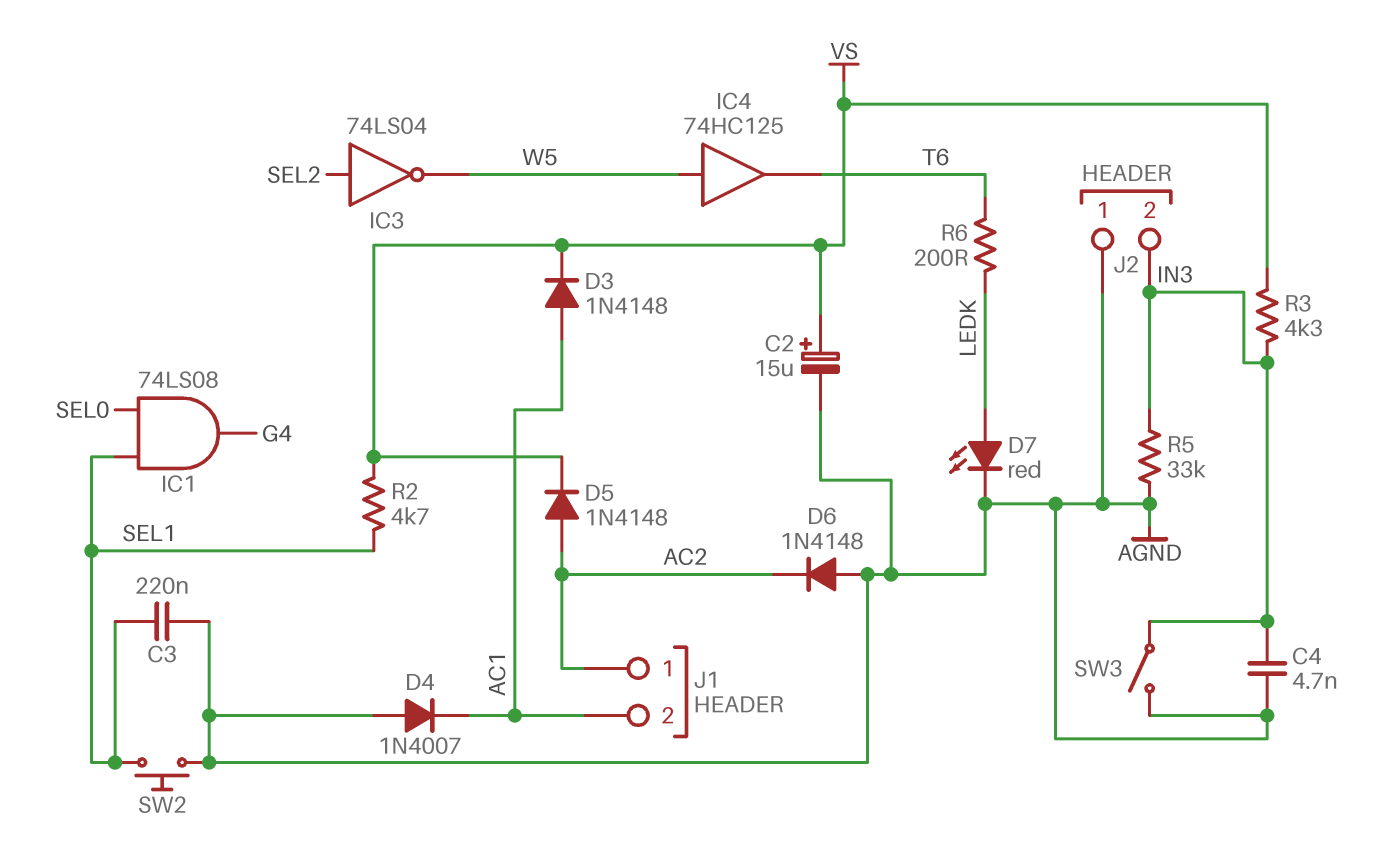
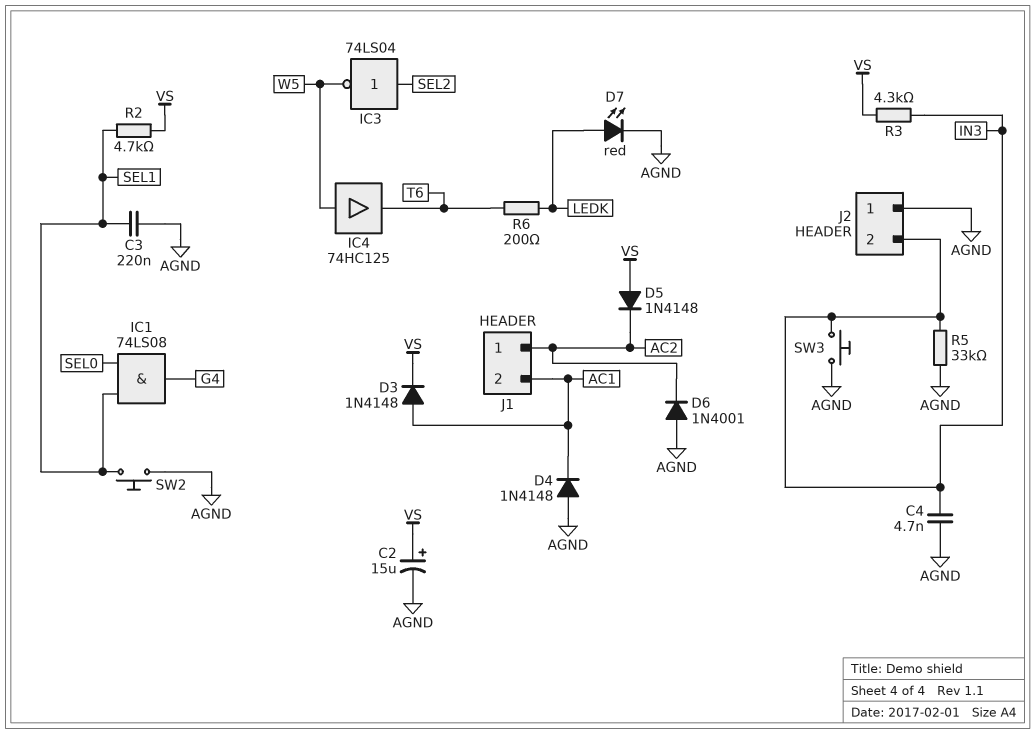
D4: diode 1N4007 (A AGND, K AC1) -> diode 1N4148 (A AGND, K AC1)
D5: diode 1N4148 (A AC2, K VS) -> diode 1N4148 (A VS, K AC2)
D6: diode 1N4148 (A AGND, K AC2) -> diode 1N4001 (A AGND, K AC2)
SW3: switch (AGND, IN3) -> button (AGND, IN3)

